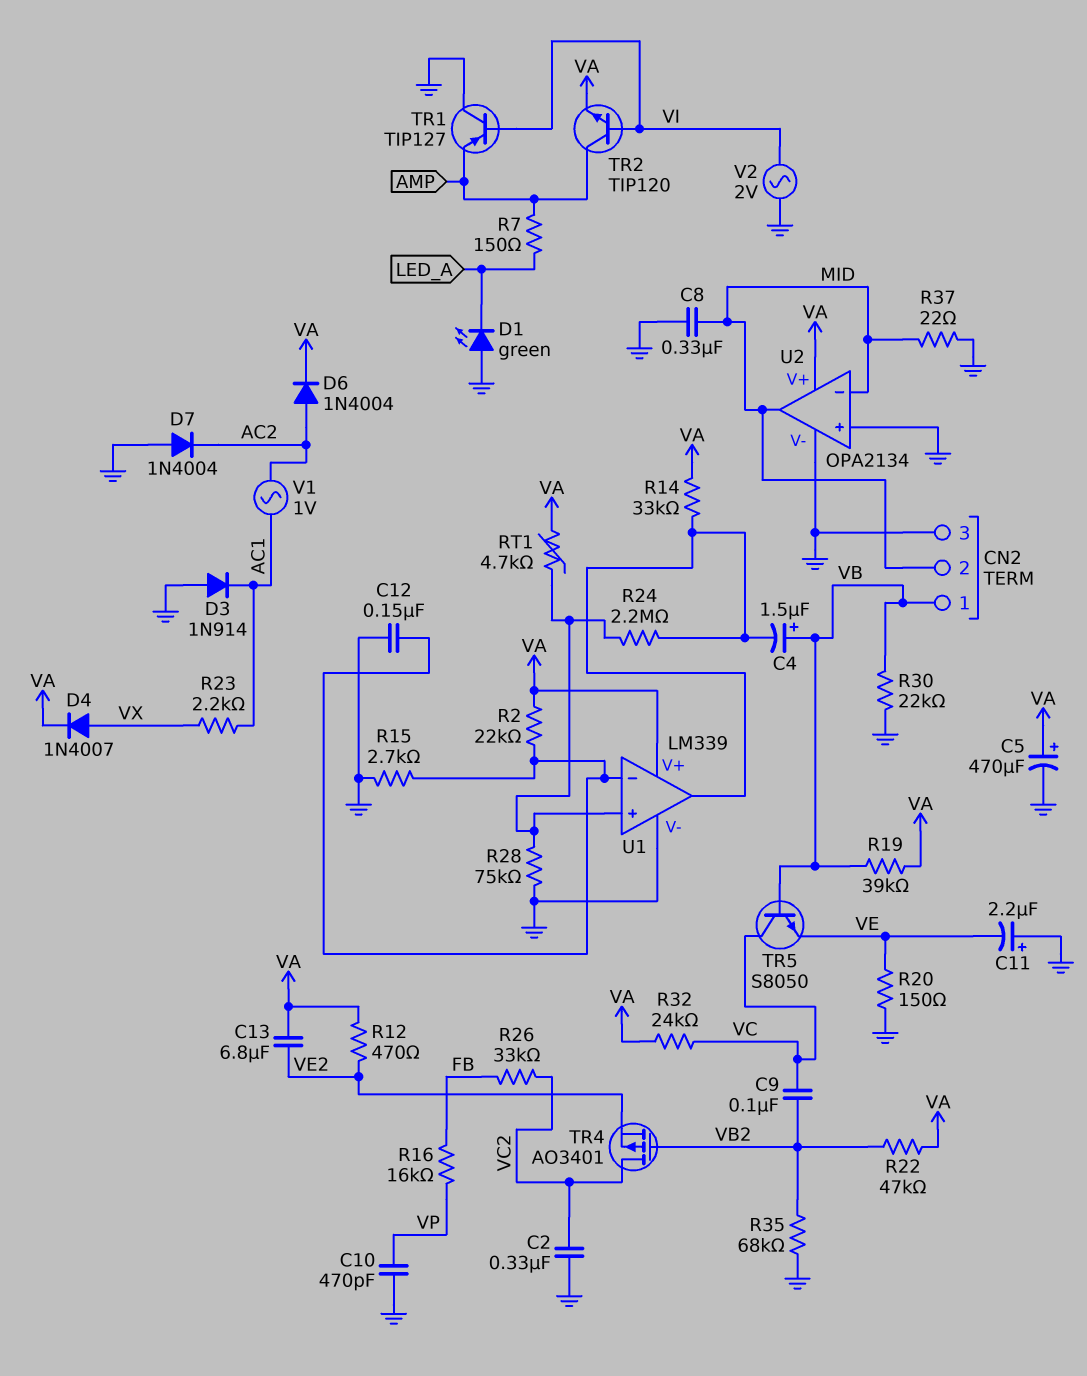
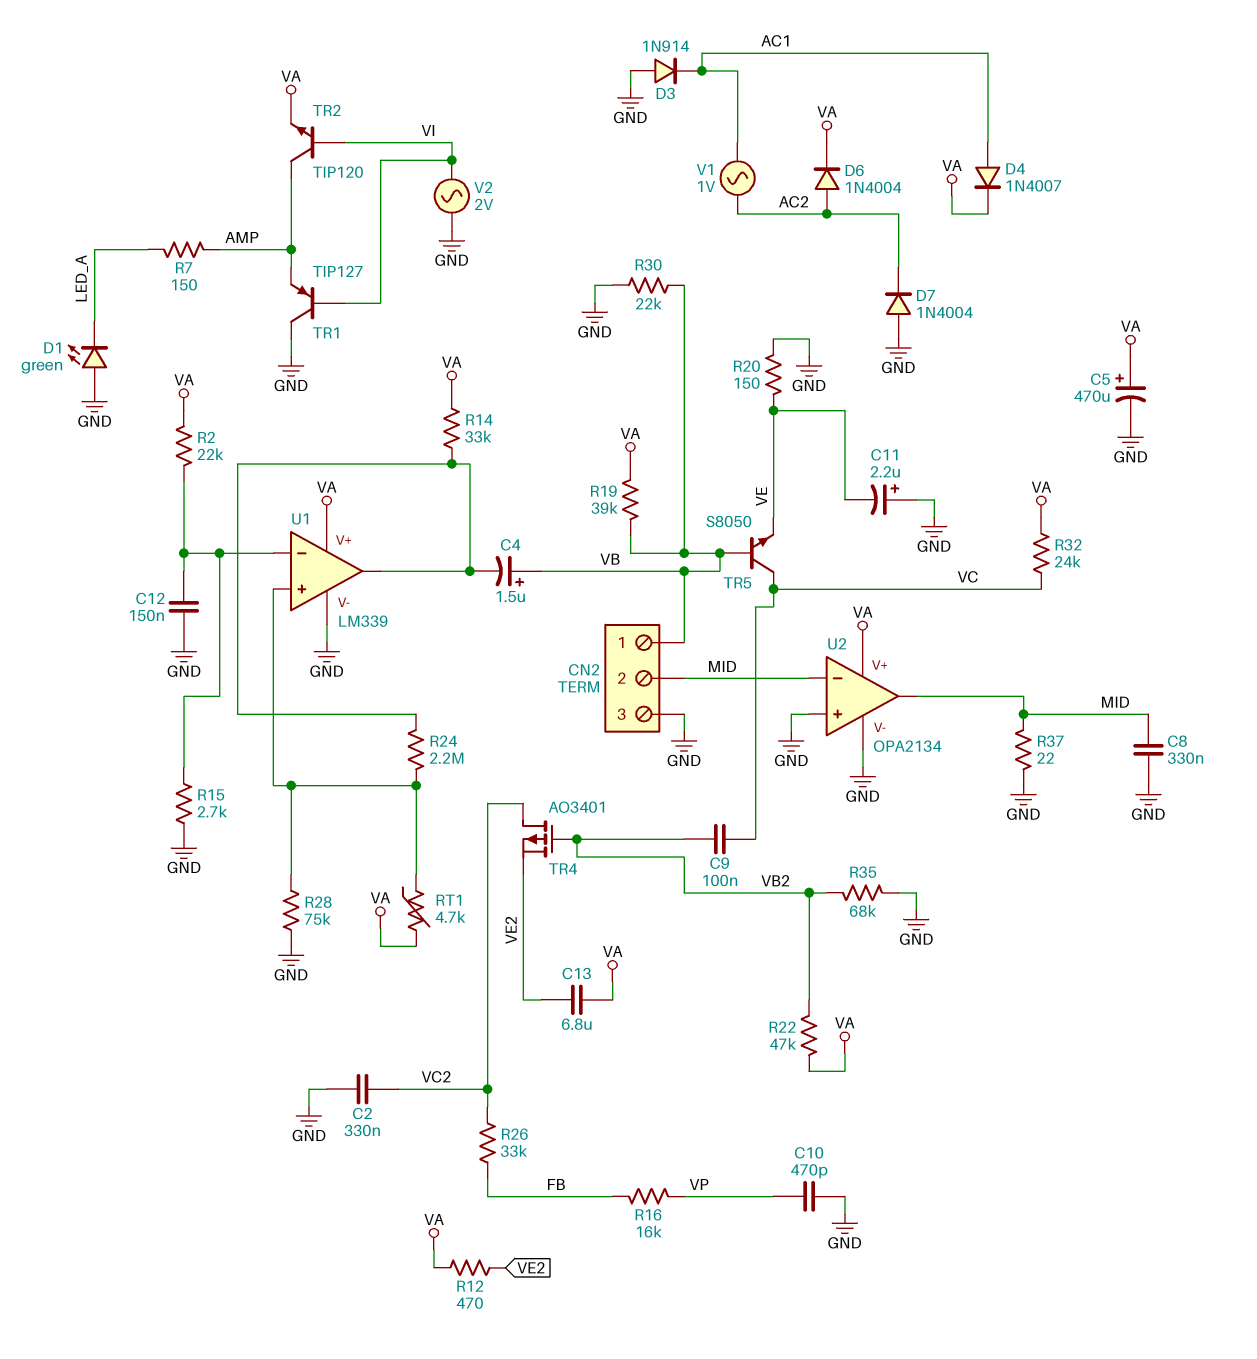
D4: diode 1N4007 (A VX, K VA) -> diode 1N4007 (A AC1, K VA)
R23: 2.2k (AC1, VX) -> none

